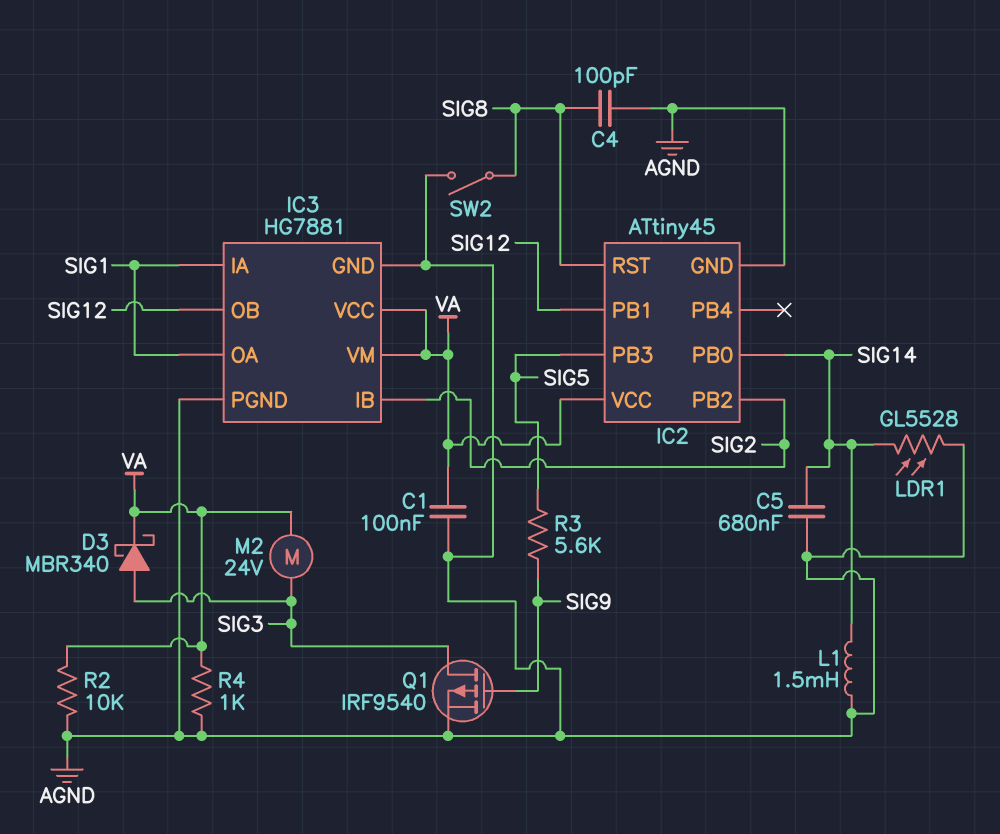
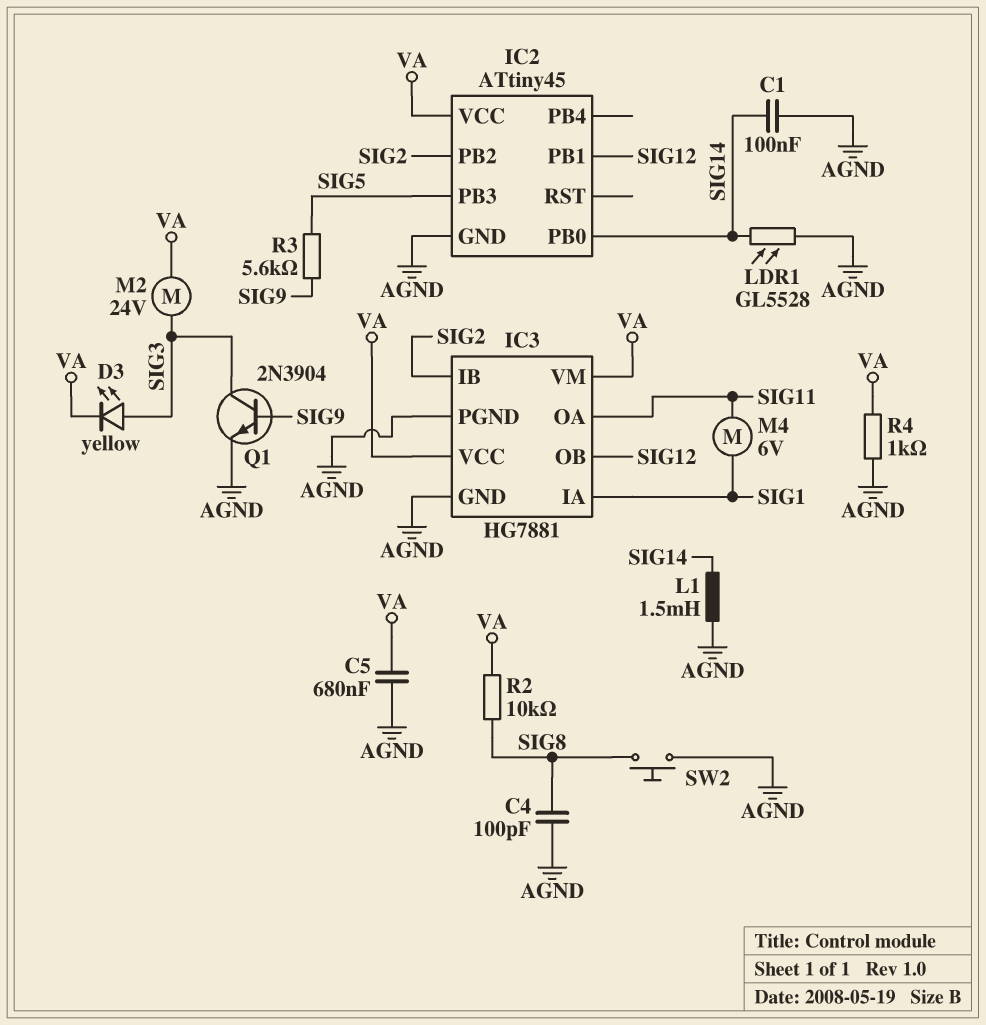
C1: 100nF (AGND, VA) -> 100nF (AGND, SIG14)
C5: 680nF (AGND, SIG14) -> 680nF (AGND, VA)
D3: schottky MBR340 (A SIG3, K VA) -> LED yellow (A SIG3, K VA)
IC2 pin RST: SIG8 -> none
IC3 pin OA: SIG1 -> SIG11
M4: none -> motor 6V (SIG1, SIG11)
Q1: PMOS IRF9540 (G SIG9, D SIG3, S AGND) -> NPN 2N3904 (B SIG9, C SIG3, E AGND)
R2: 10k (AGND, VA) -> 10k (SIG8, VA)
SW2: switch (AGND, SIG8) -> button (AGND, SIG8)

